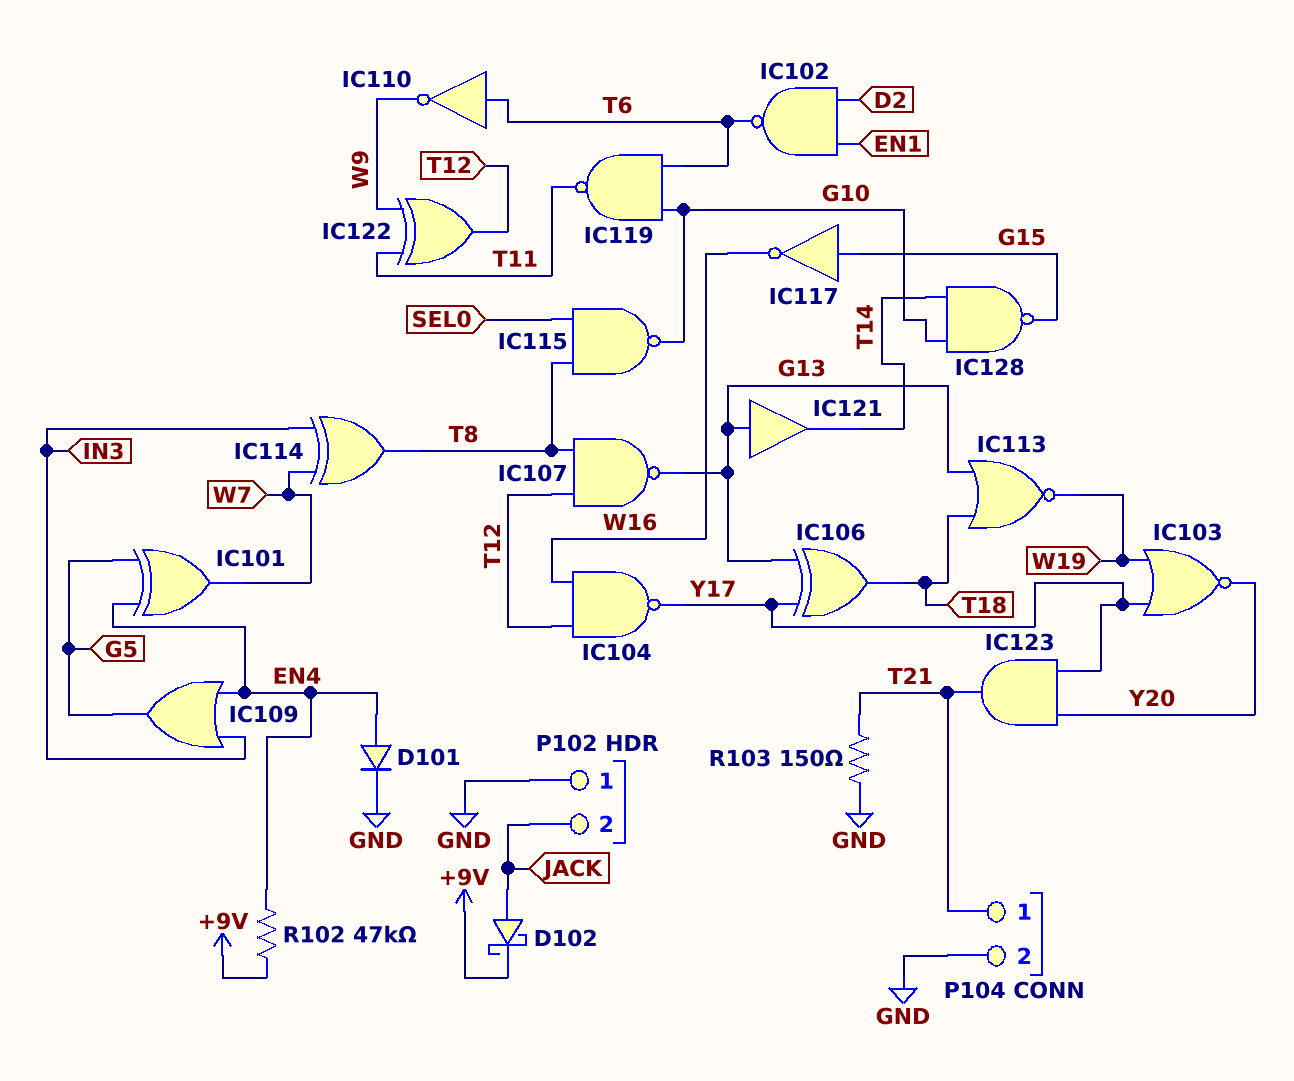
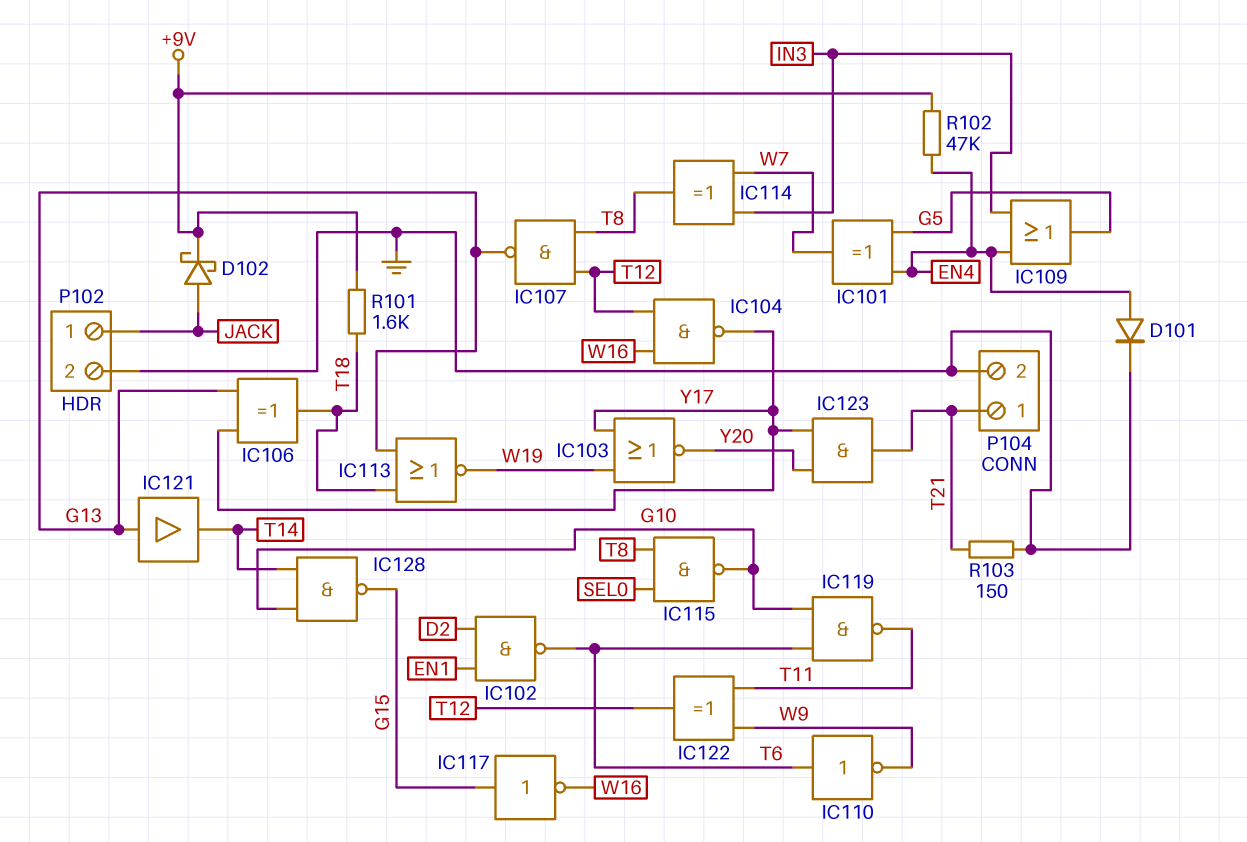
P102 pin 1: GND -> JACK
P102 pin 2: JACK -> GND
R101: none -> 1.6k (+9V, T18)

